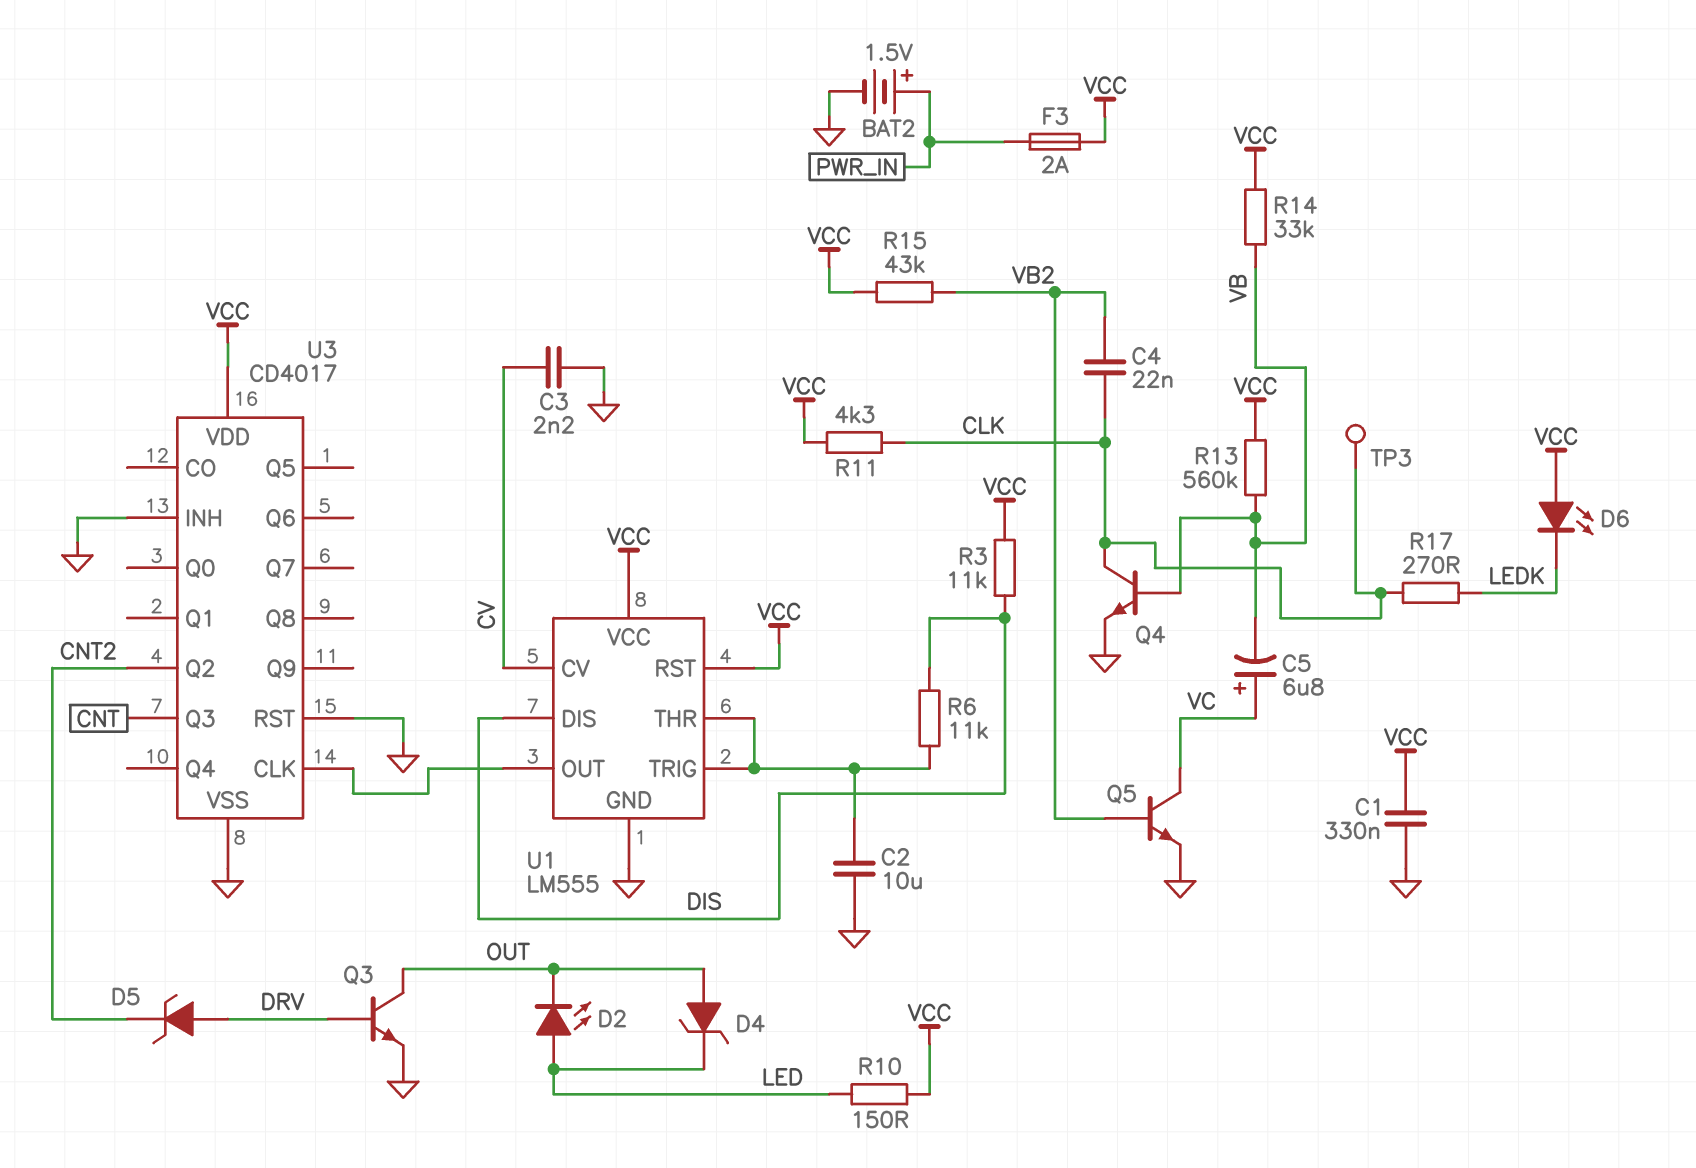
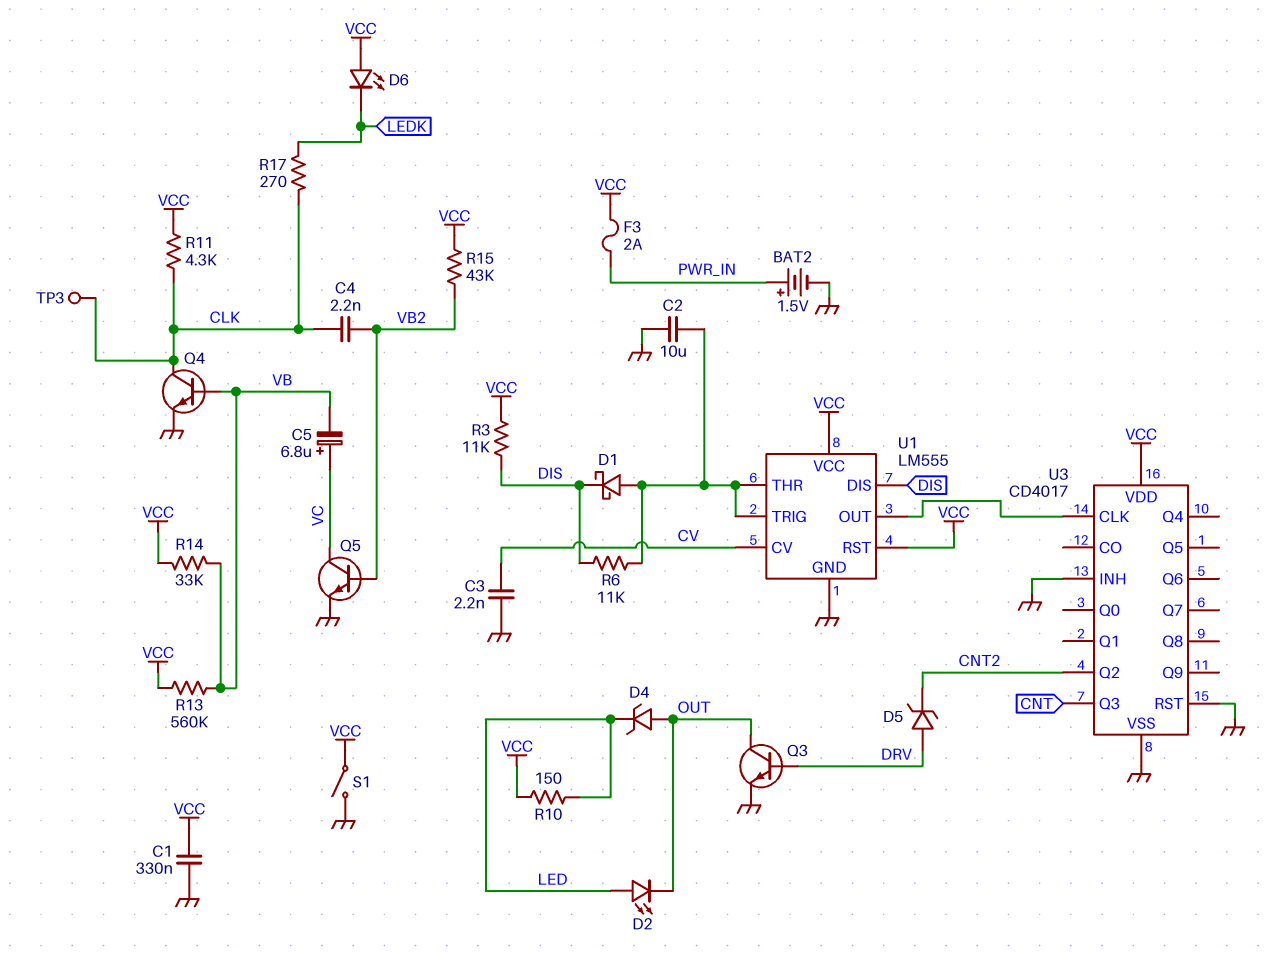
C4: 22nF (CLK, VB2) -> 2.2nF (CLK, VB2)
D1: none -> schottky (A U1/THR, K DIS)
S1: none -> switch (GND, VCC)

